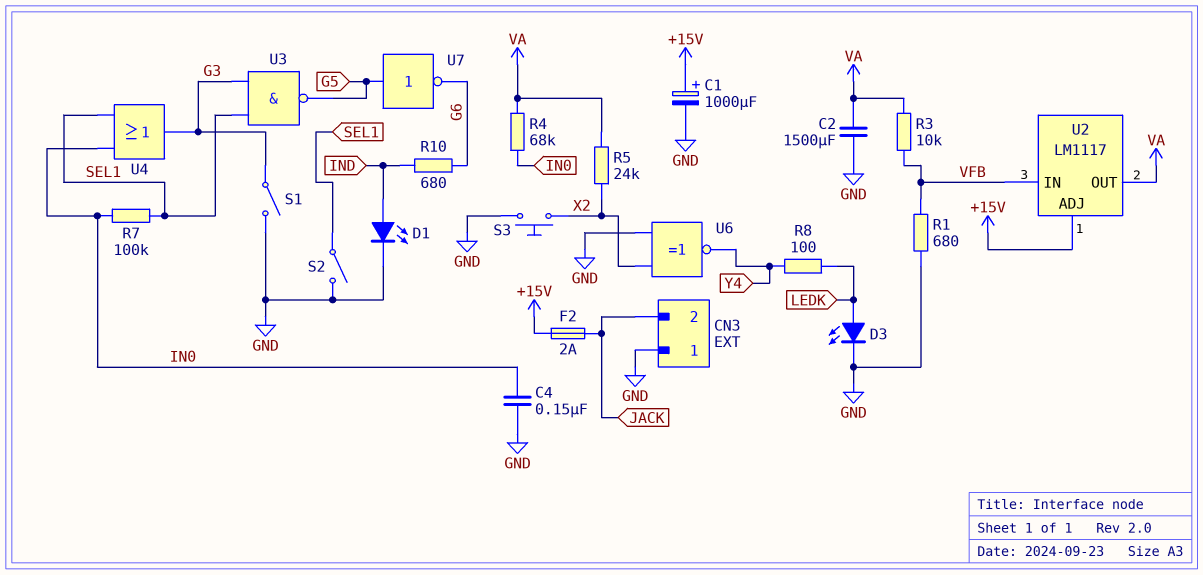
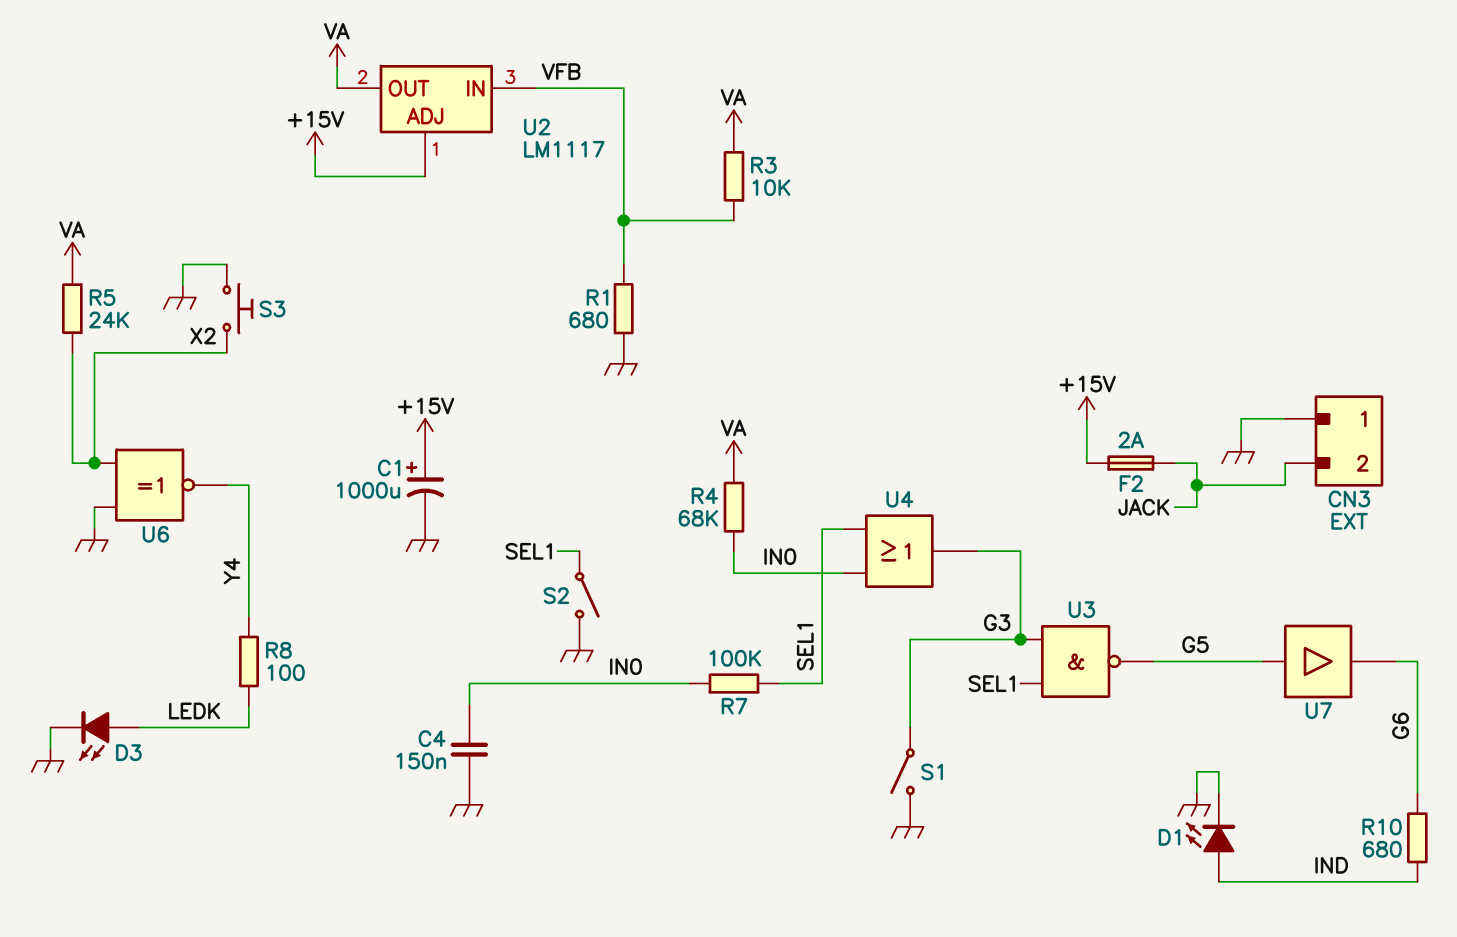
C2: 1500uF (GND, VA) -> none
U7: NOT (in G5, out G6) -> buffer (in G5, out G6)

